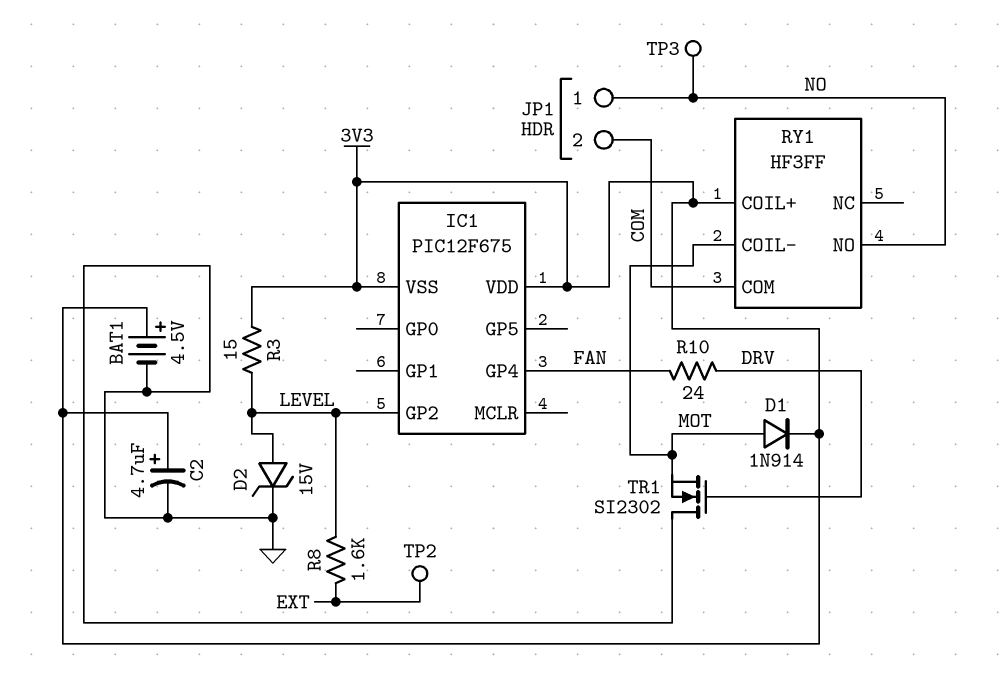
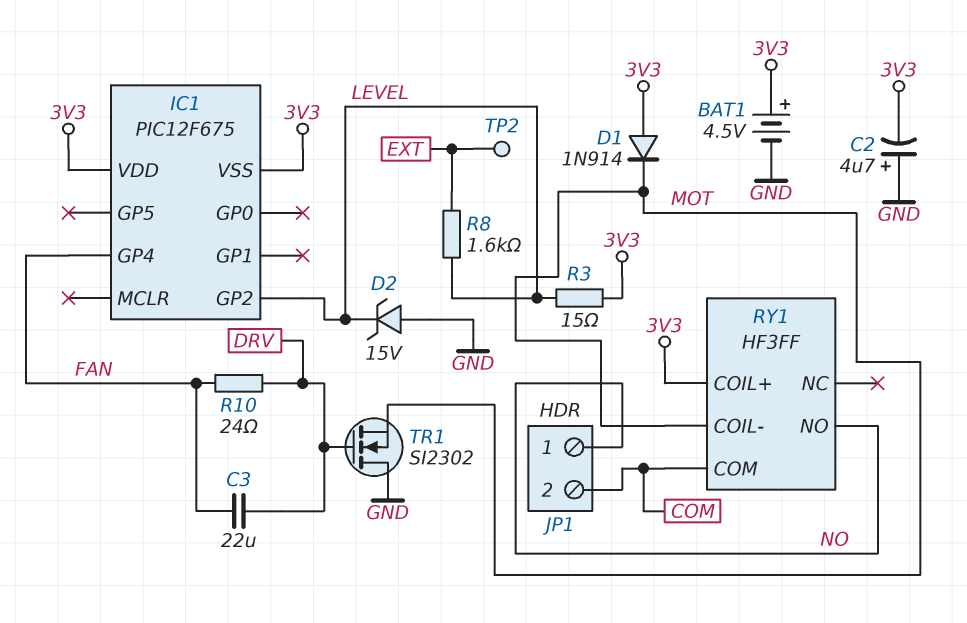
C2: 4.7uF (plus 3V3, minus GND) -> 4.7uF (plus GND, minus 3V3)
C3: none -> 22uF (DRV, FAN)
D1: diode 1N914 (A MOT, K 3V3) -> diode 1N914 (A 3V3, K MOT)
D2: zener 15V (A LEVEL, K GND) -> zener 15V (A GND, K LEVEL)
TP3: test point (NO) -> none

